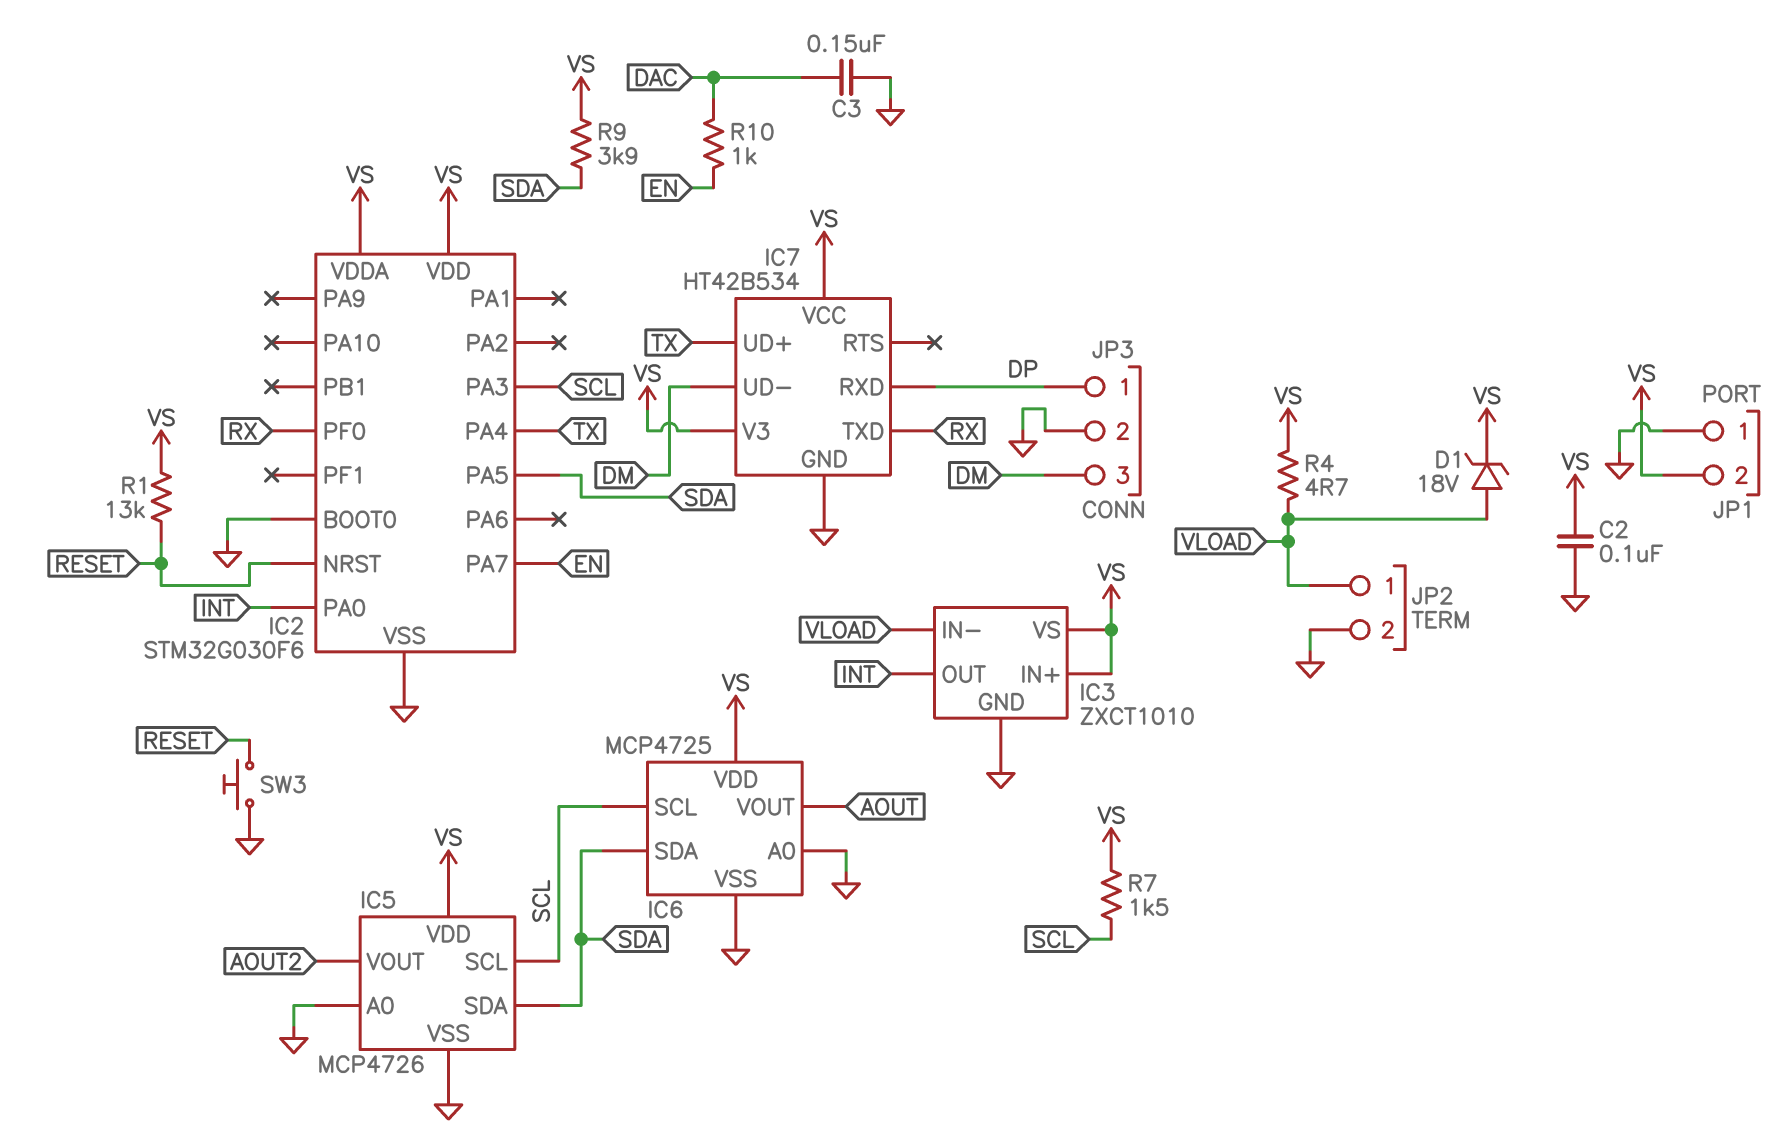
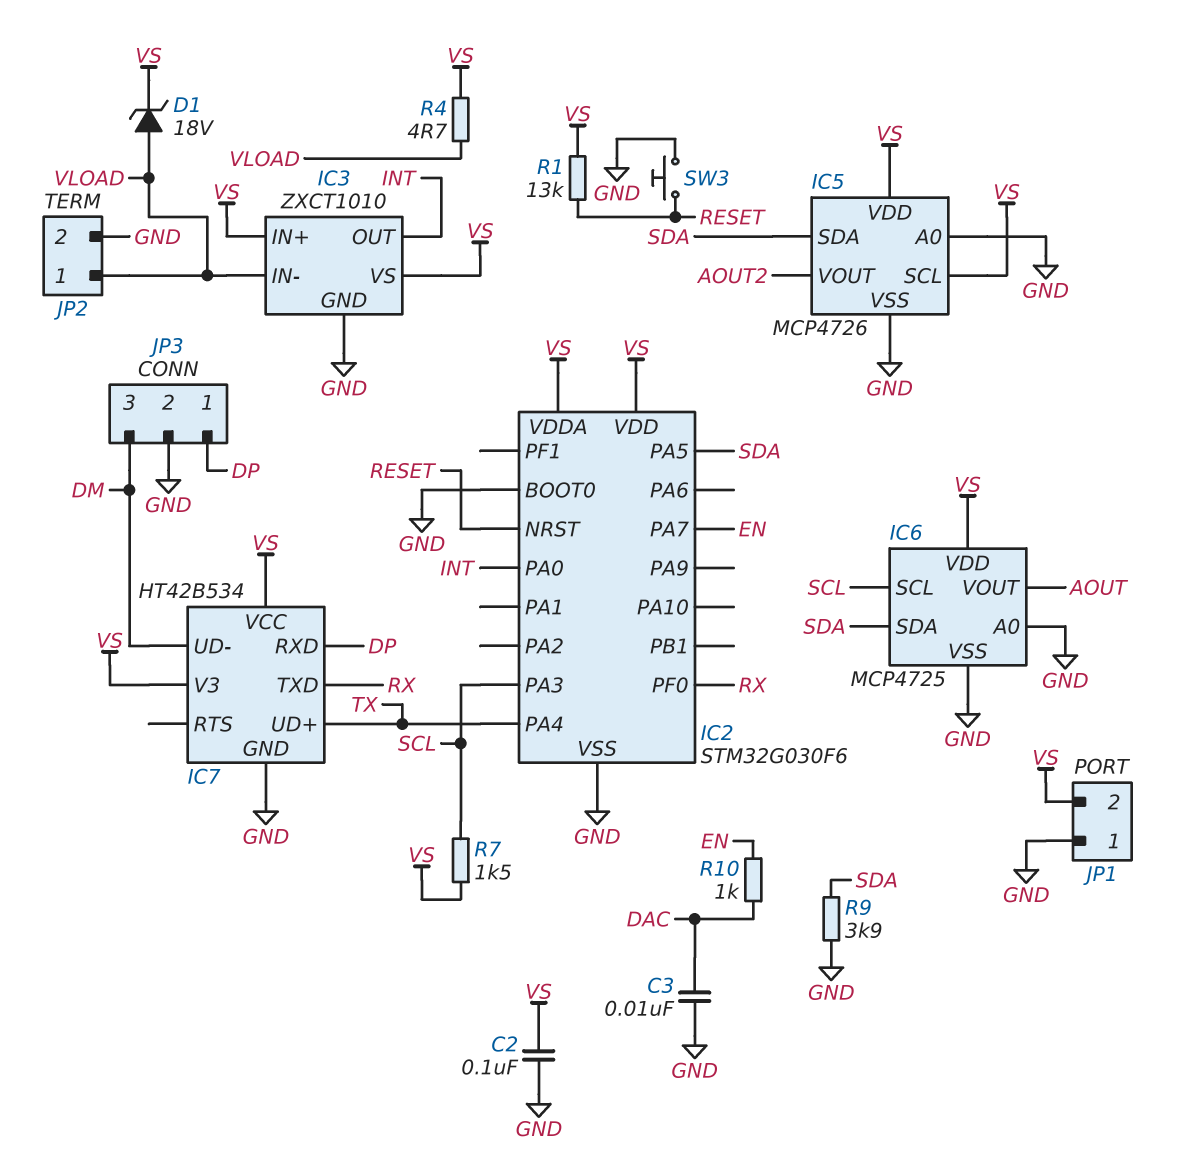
C3: 150nF (DAC, GND) -> 10nF (DAC, GND)
IC5 pin SCL: SCL -> VS
R9: 3.9k (SDA, VS) -> 3.9k (GND, SDA)

